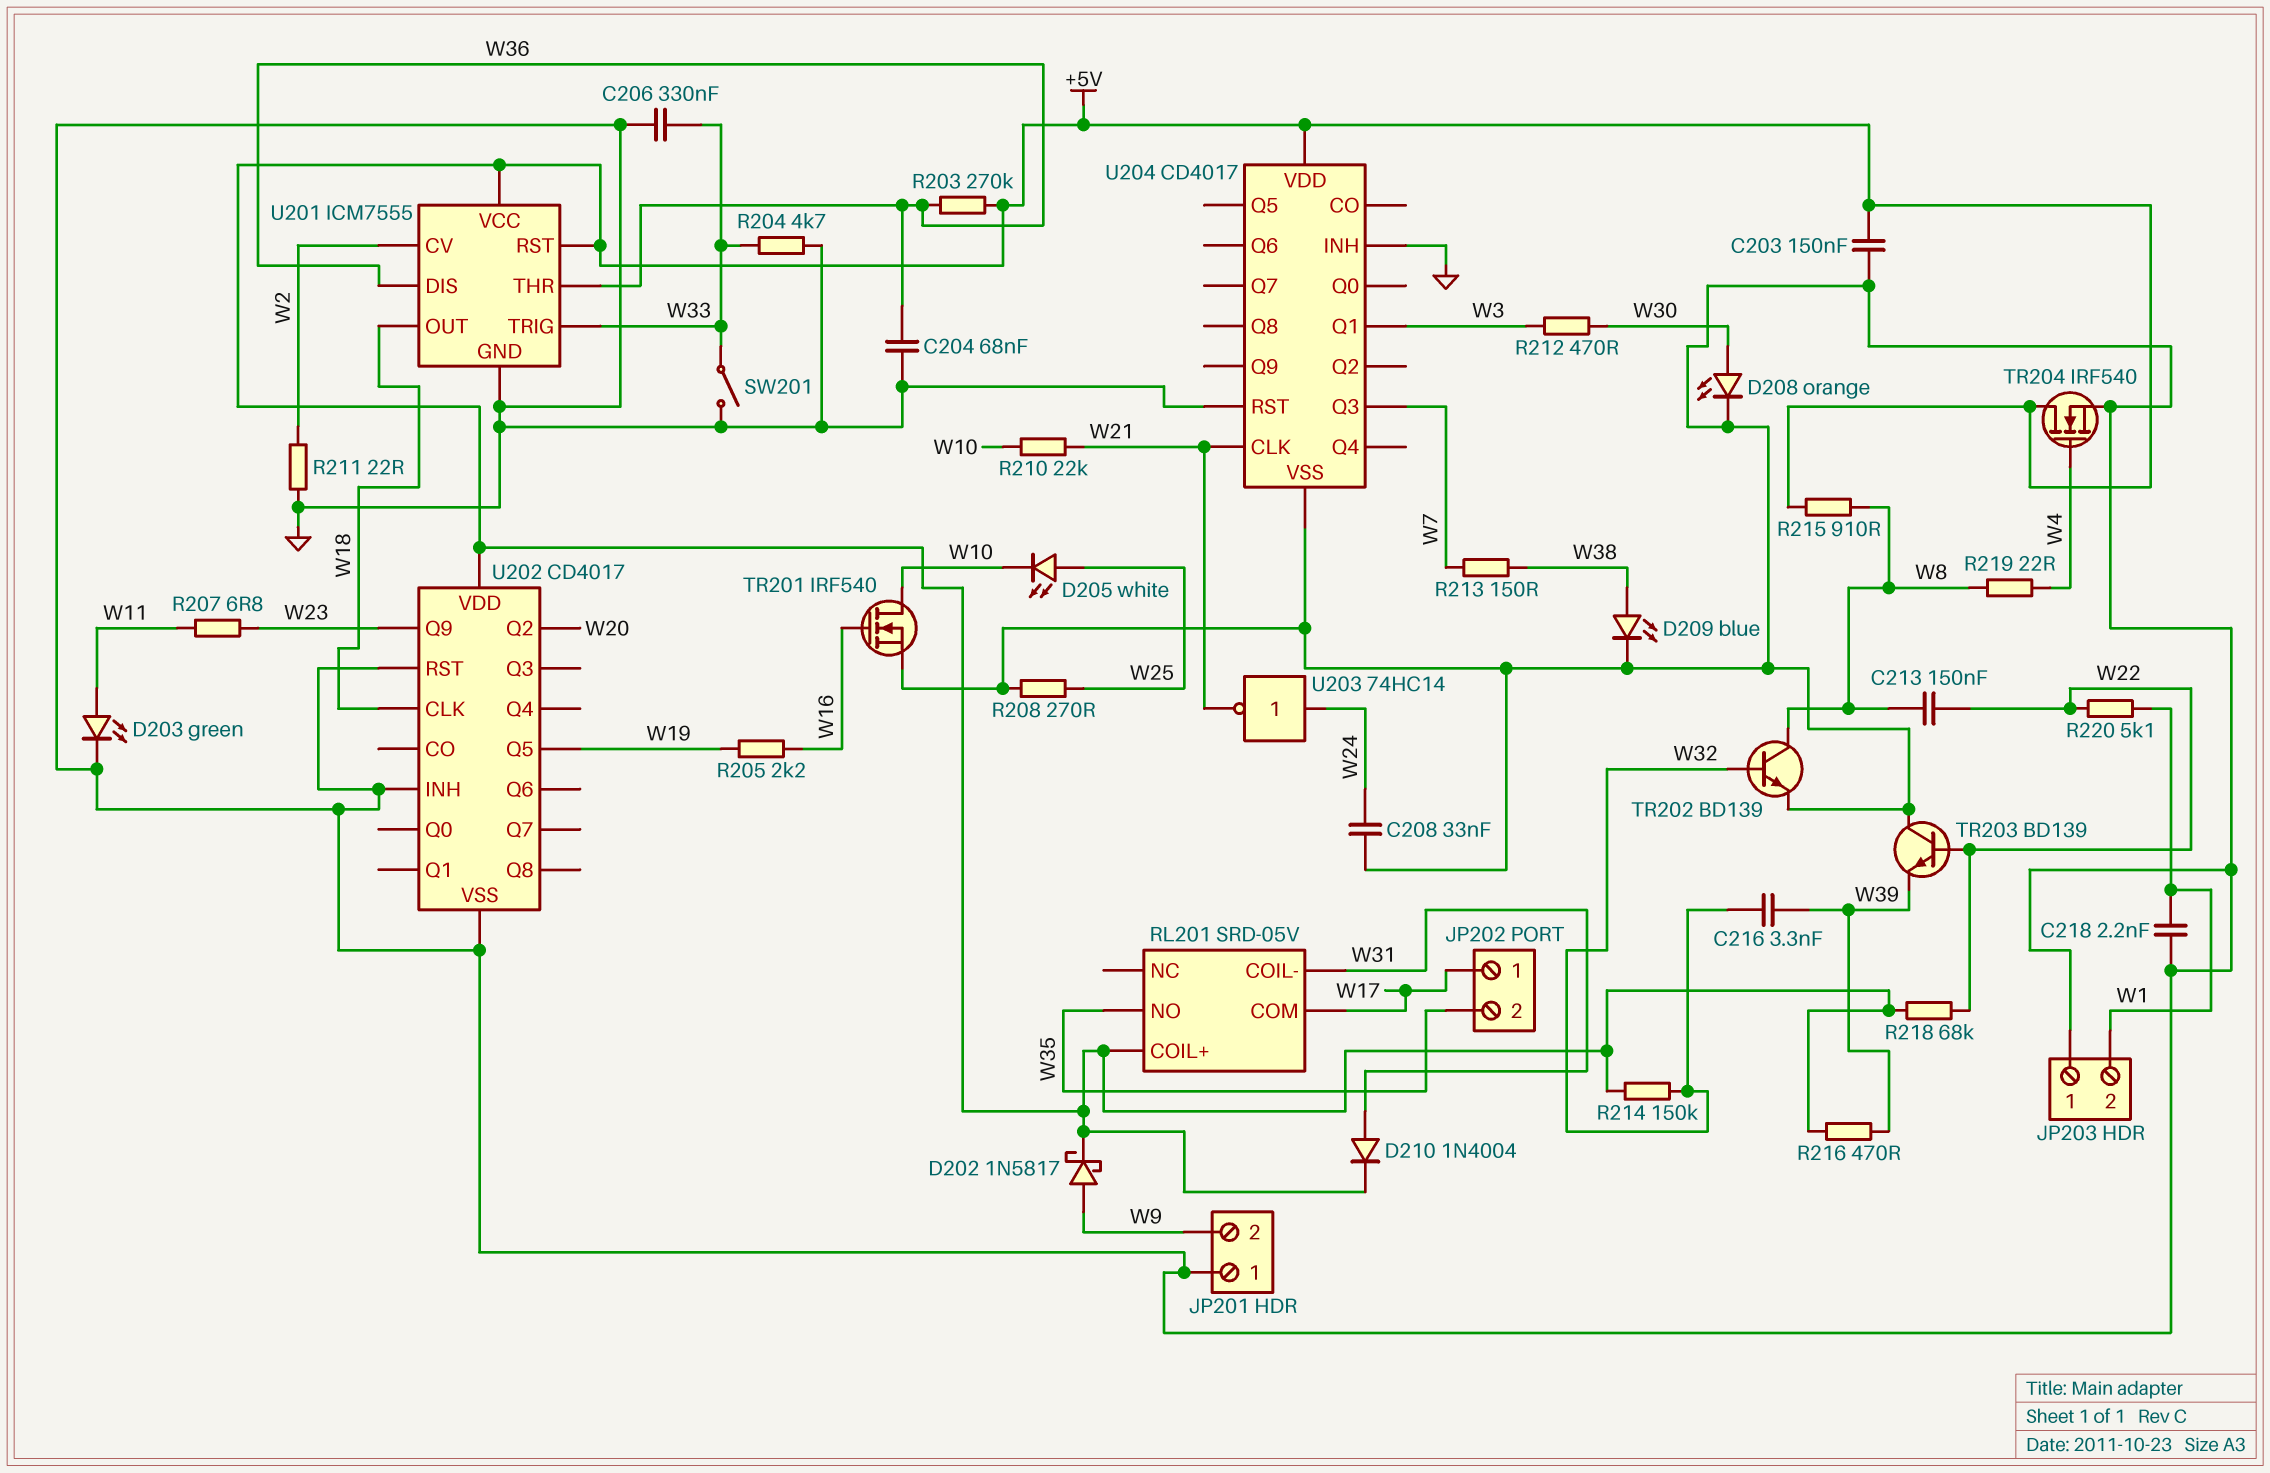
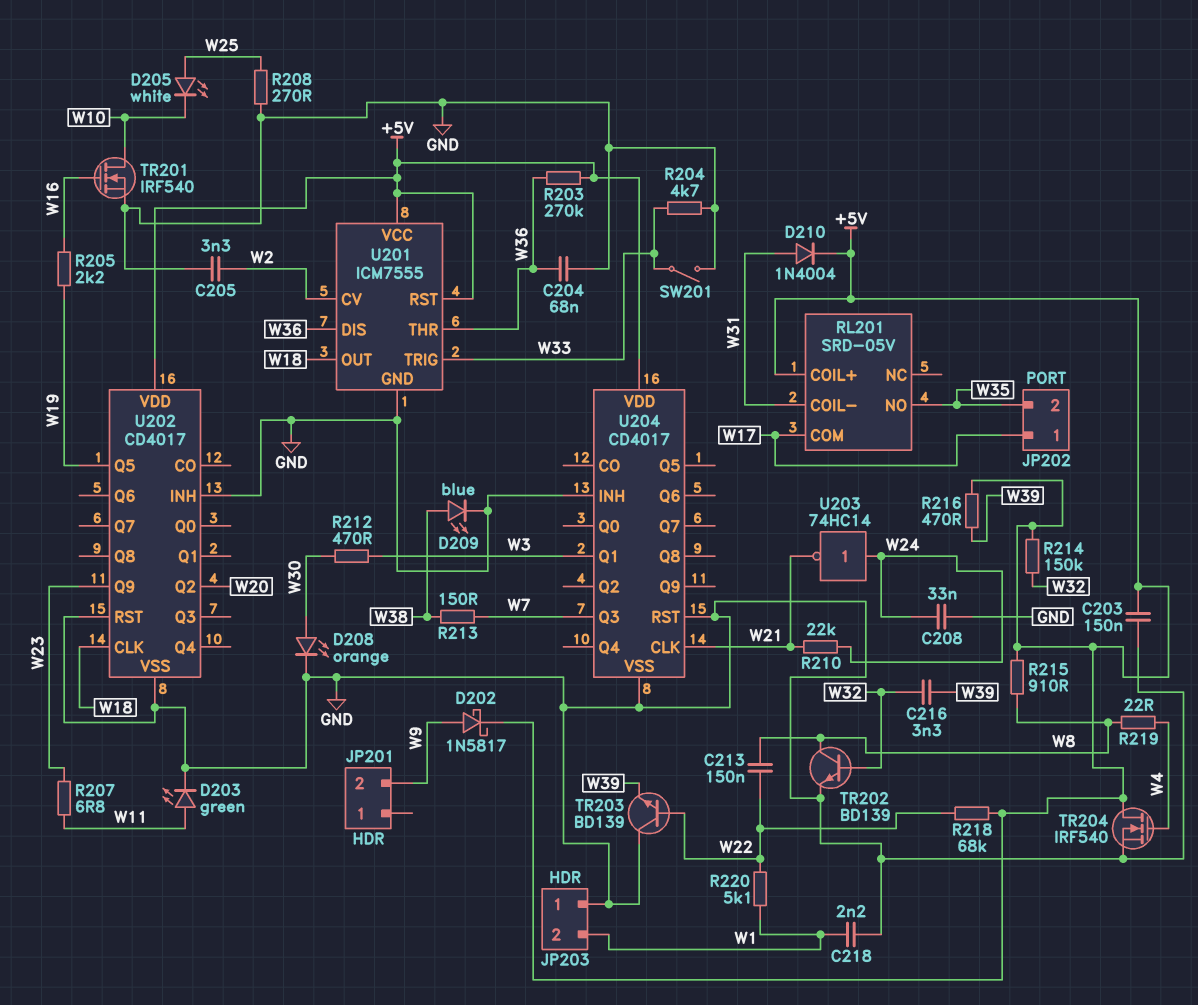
C205: none -> 3.3nF (GND, W2)
C206: 330nF (GND, W33) -> none
JP201 pin 1: GND -> none
R210: 22k (W10, W21) -> 22k (W21, W24)
R211: 22 (GND, W2) -> none

